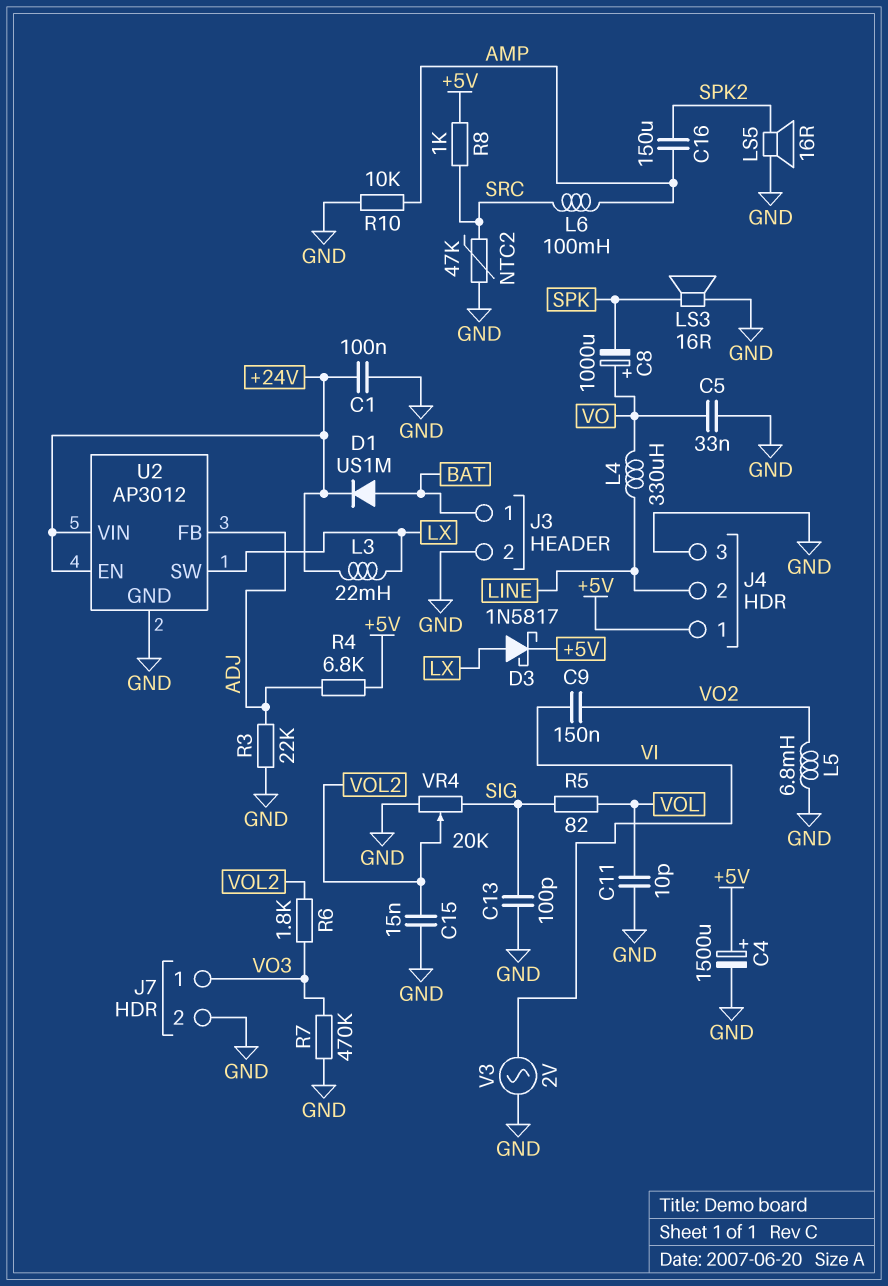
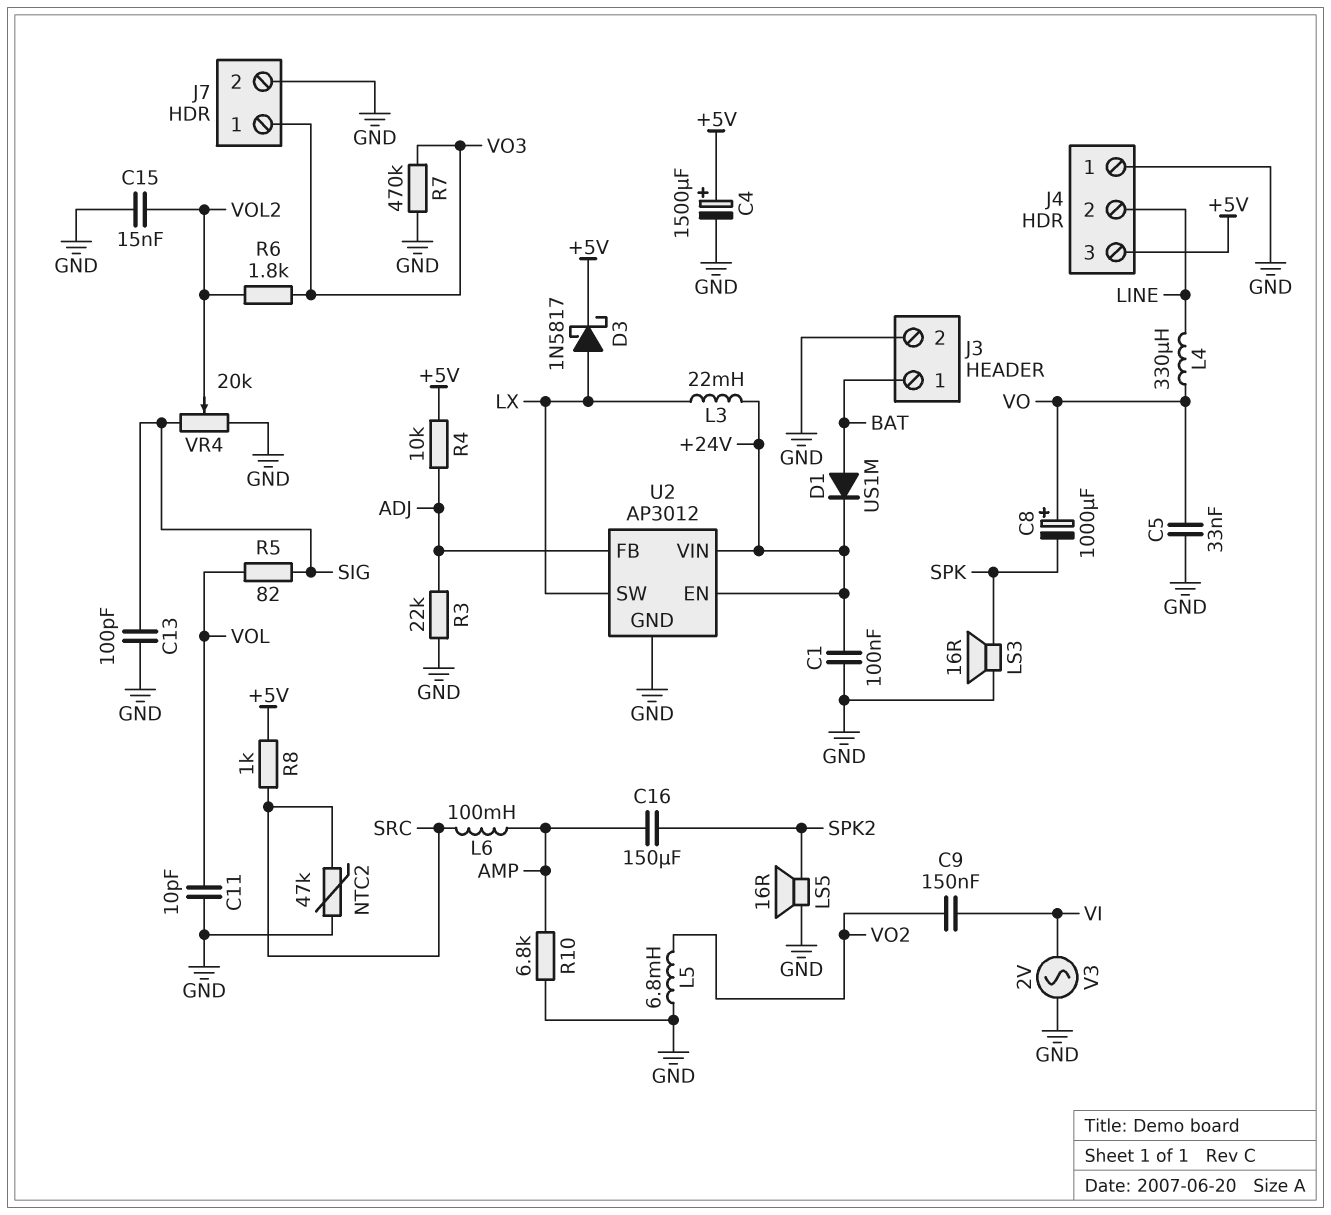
J4 pin 1: +5V -> GND
J4 pin 3: GND -> +5V
R4: 6.8k (+5V, ADJ) -> 10k (+5V, ADJ)
R10: 10k (AMP, GND) -> 6.8k (AMP, GND)

